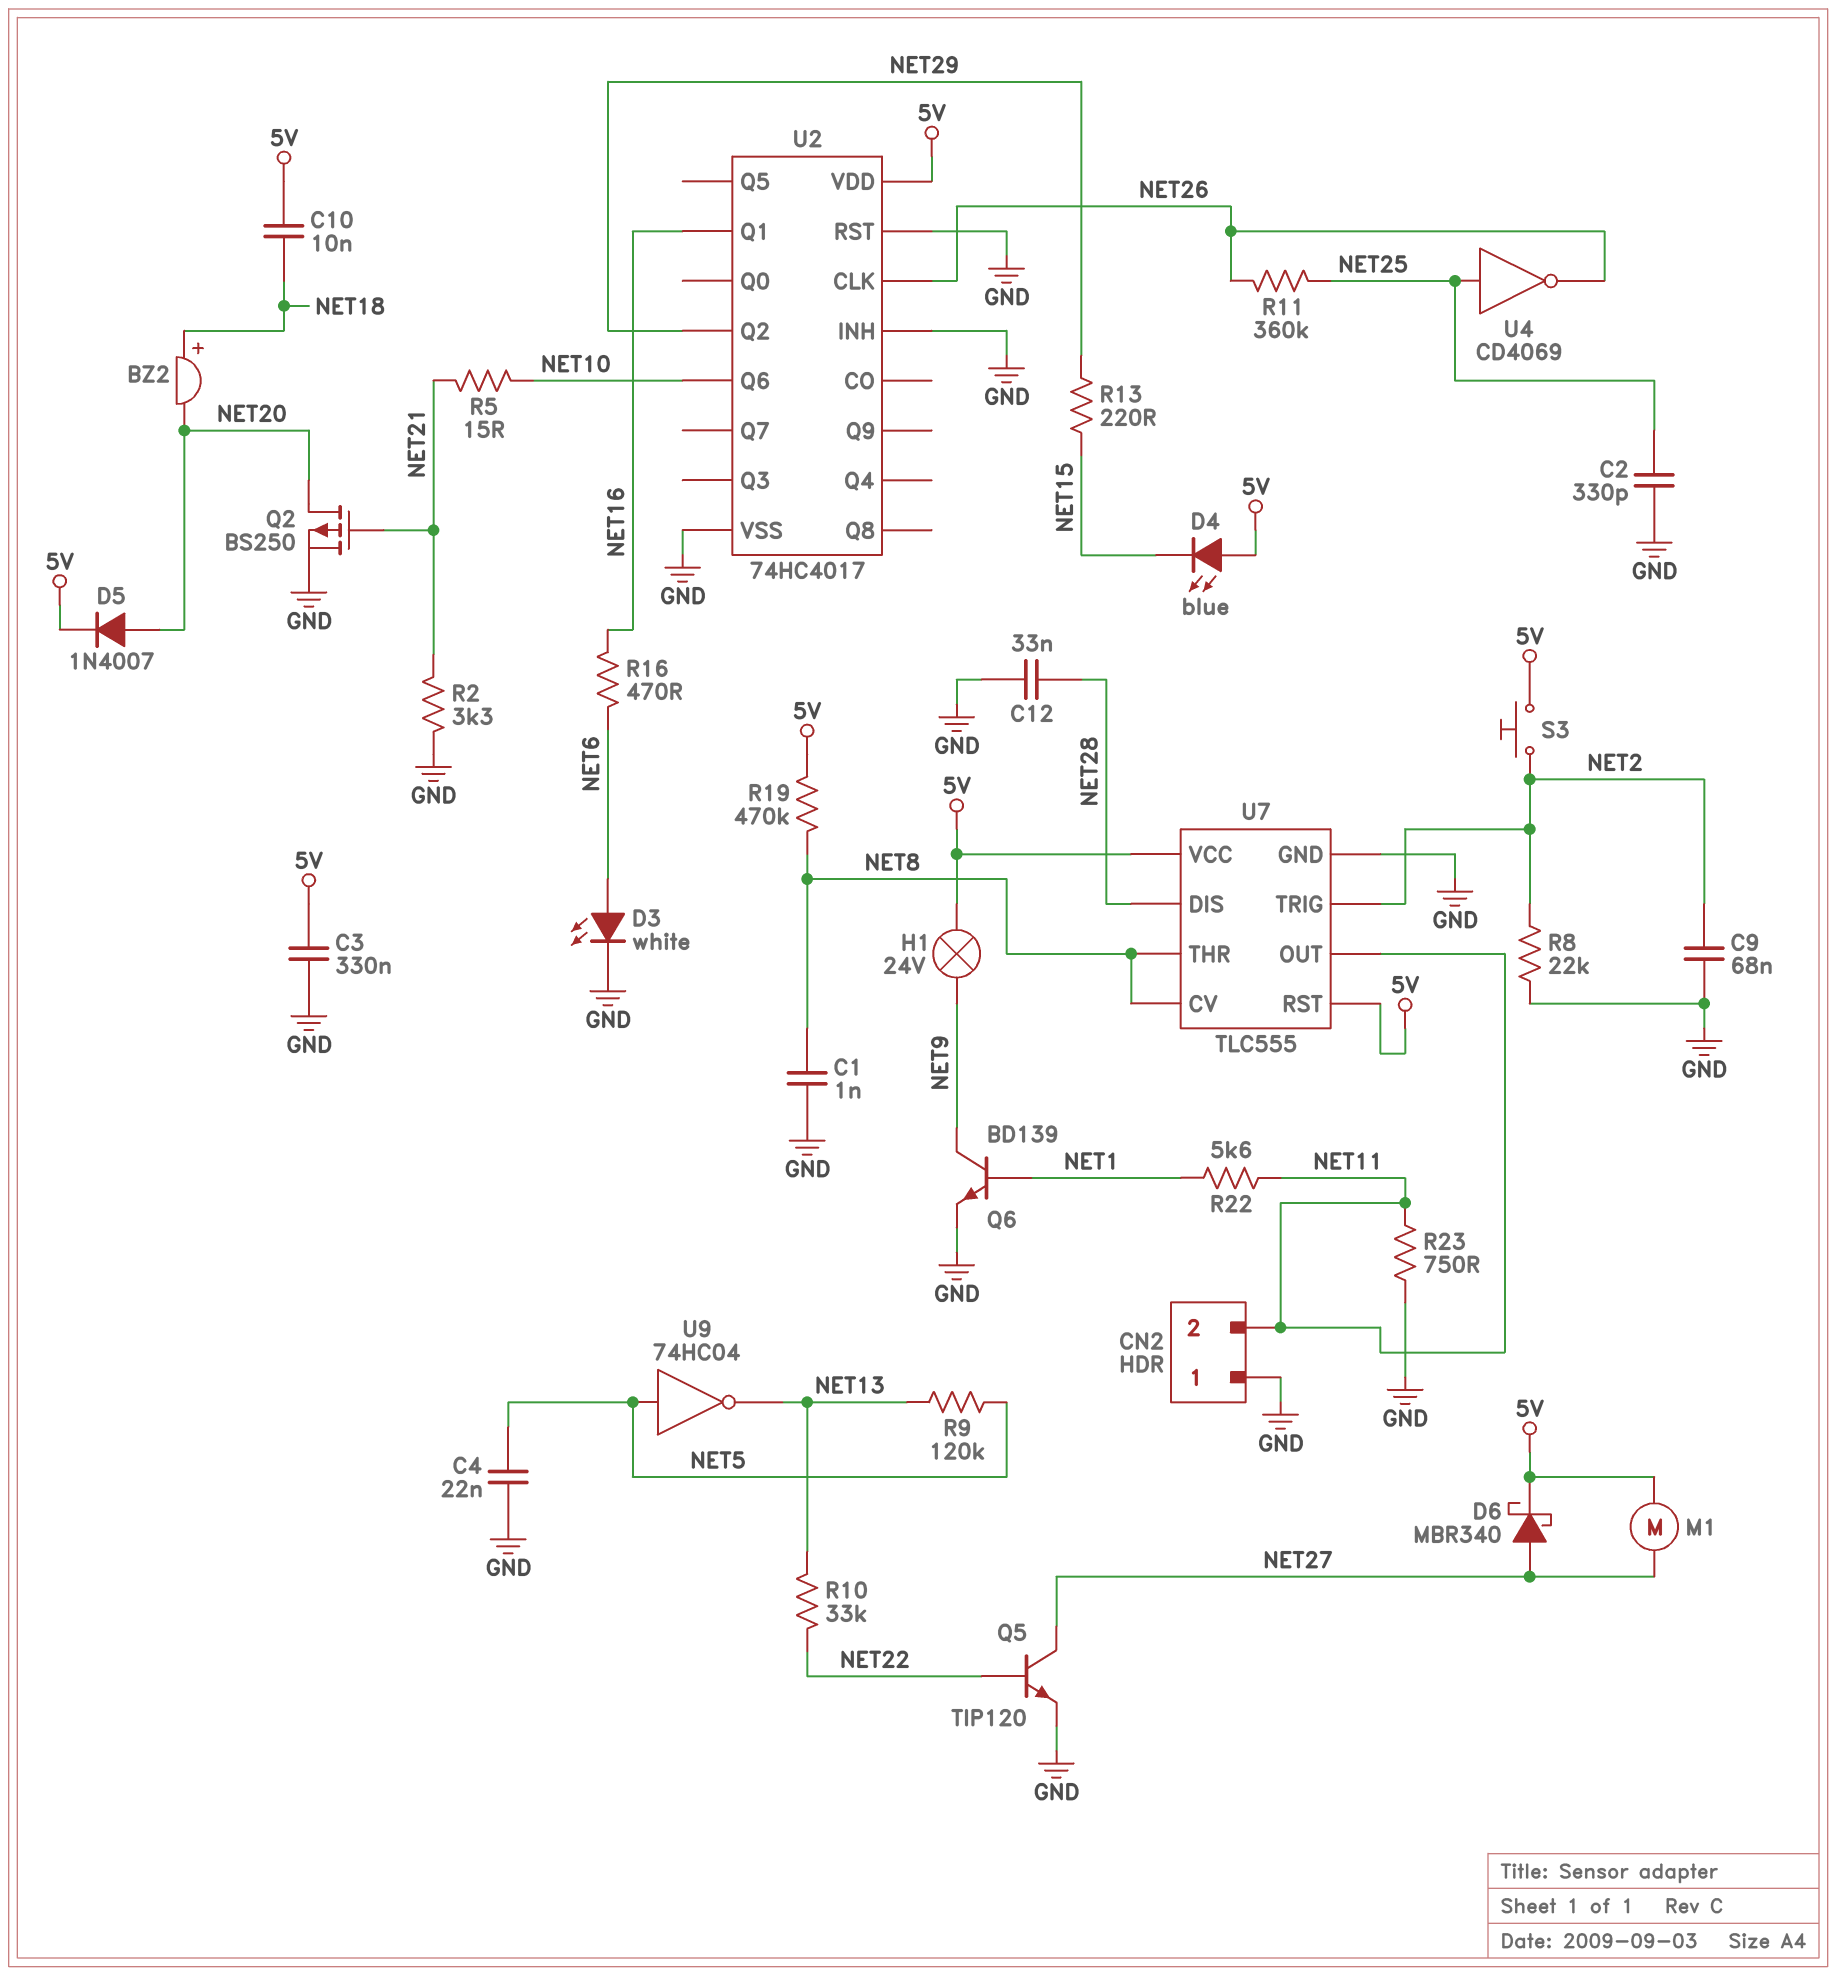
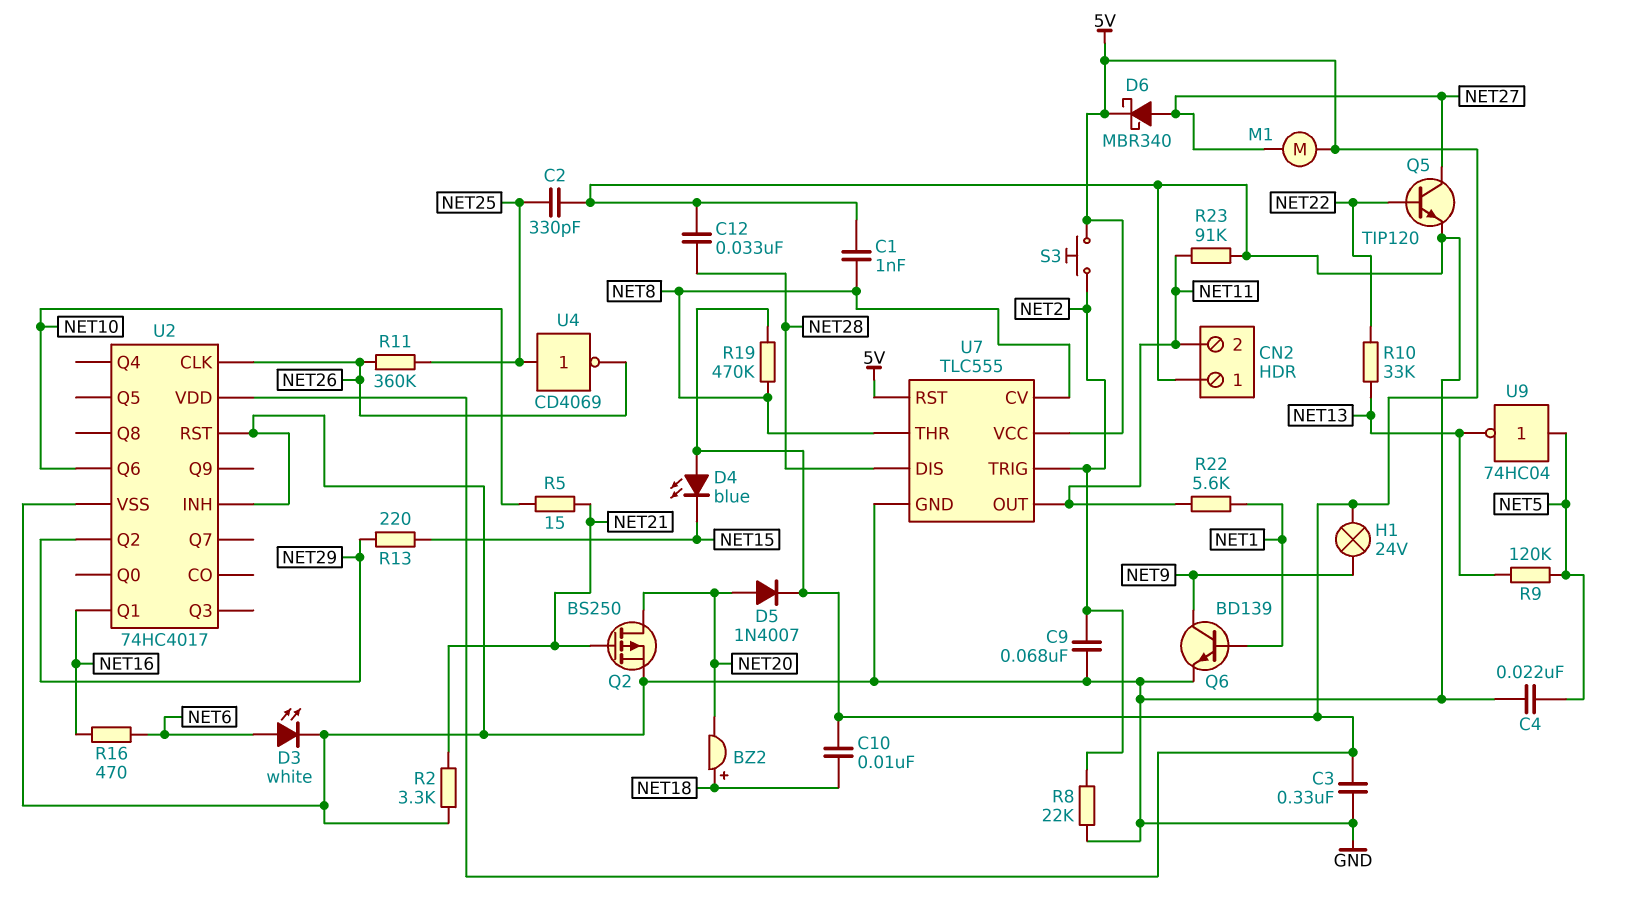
R23: 750 (GND, NET11) -> 91k (GND, NET11)

